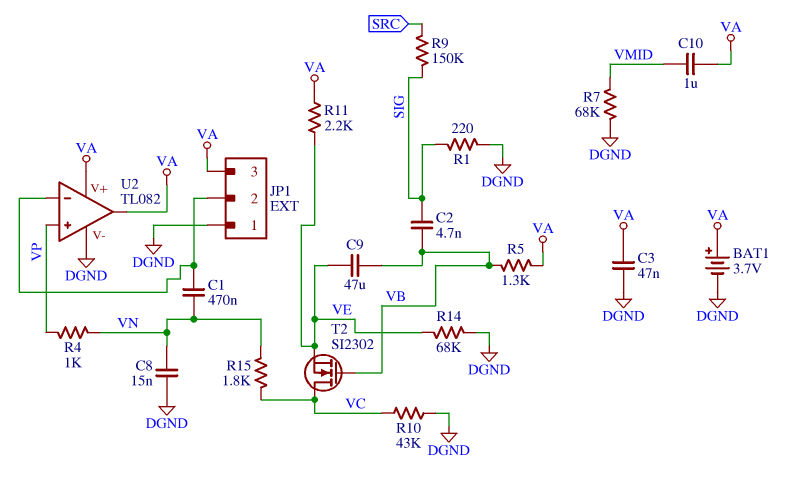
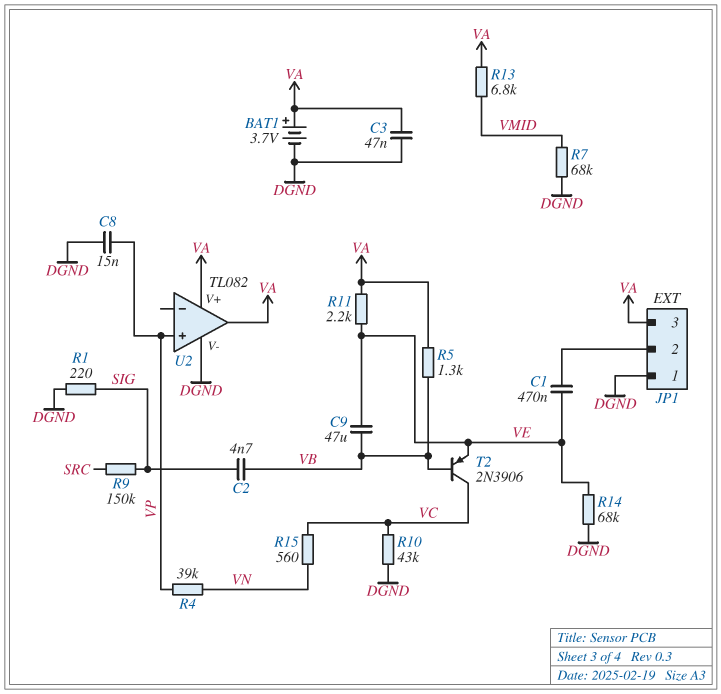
C1: 470nF (JP1/2, VN) -> 470nF (JP1/2, VE)
C8: 15nF (DGND, VN) -> 15nF (DGND, VP)
C10: 1uF (VA, VMID) -> none
R4: 1k (VN, VP) -> 39k (VN, VP)
R13: none -> 6.8k (VA, VMID)
R15: 1.8k (VC, VN) -> 560 (VC, VN)
T2: NMOS SI2302 (G VB, D VC, S VE) -> PNP 2N3906 (B VB, C VC, E VE)
U2 pin in-: JP1/2 -> none

